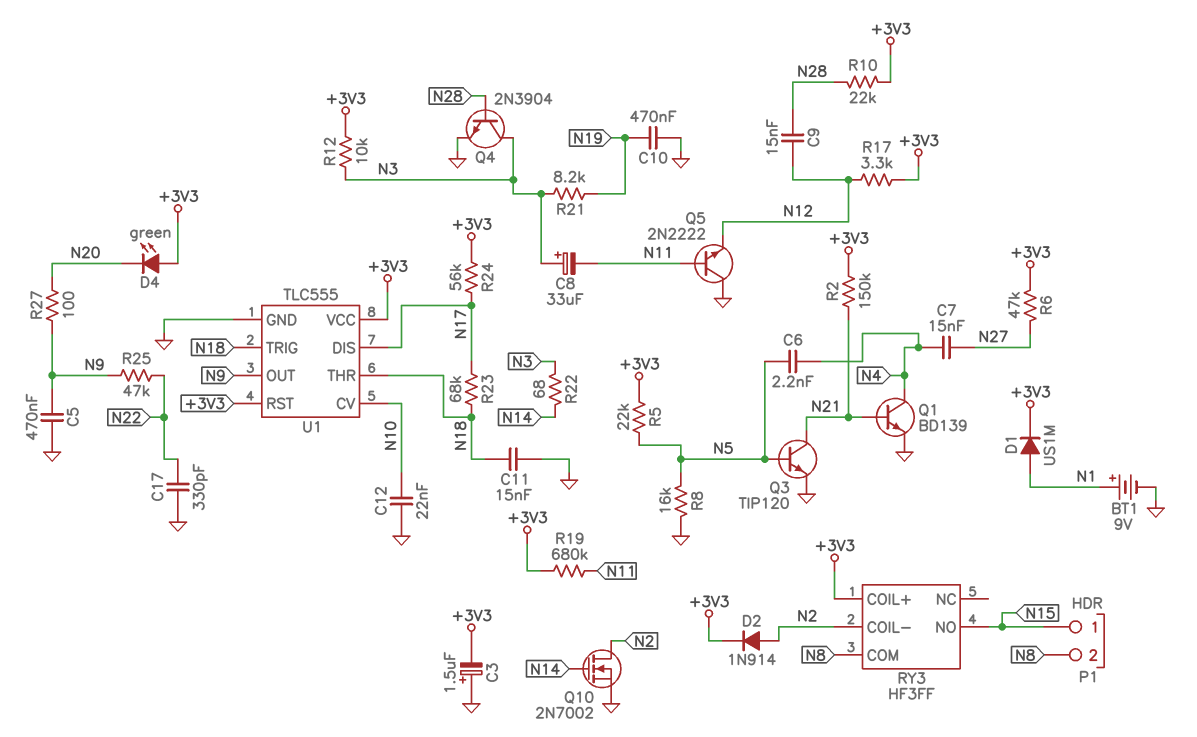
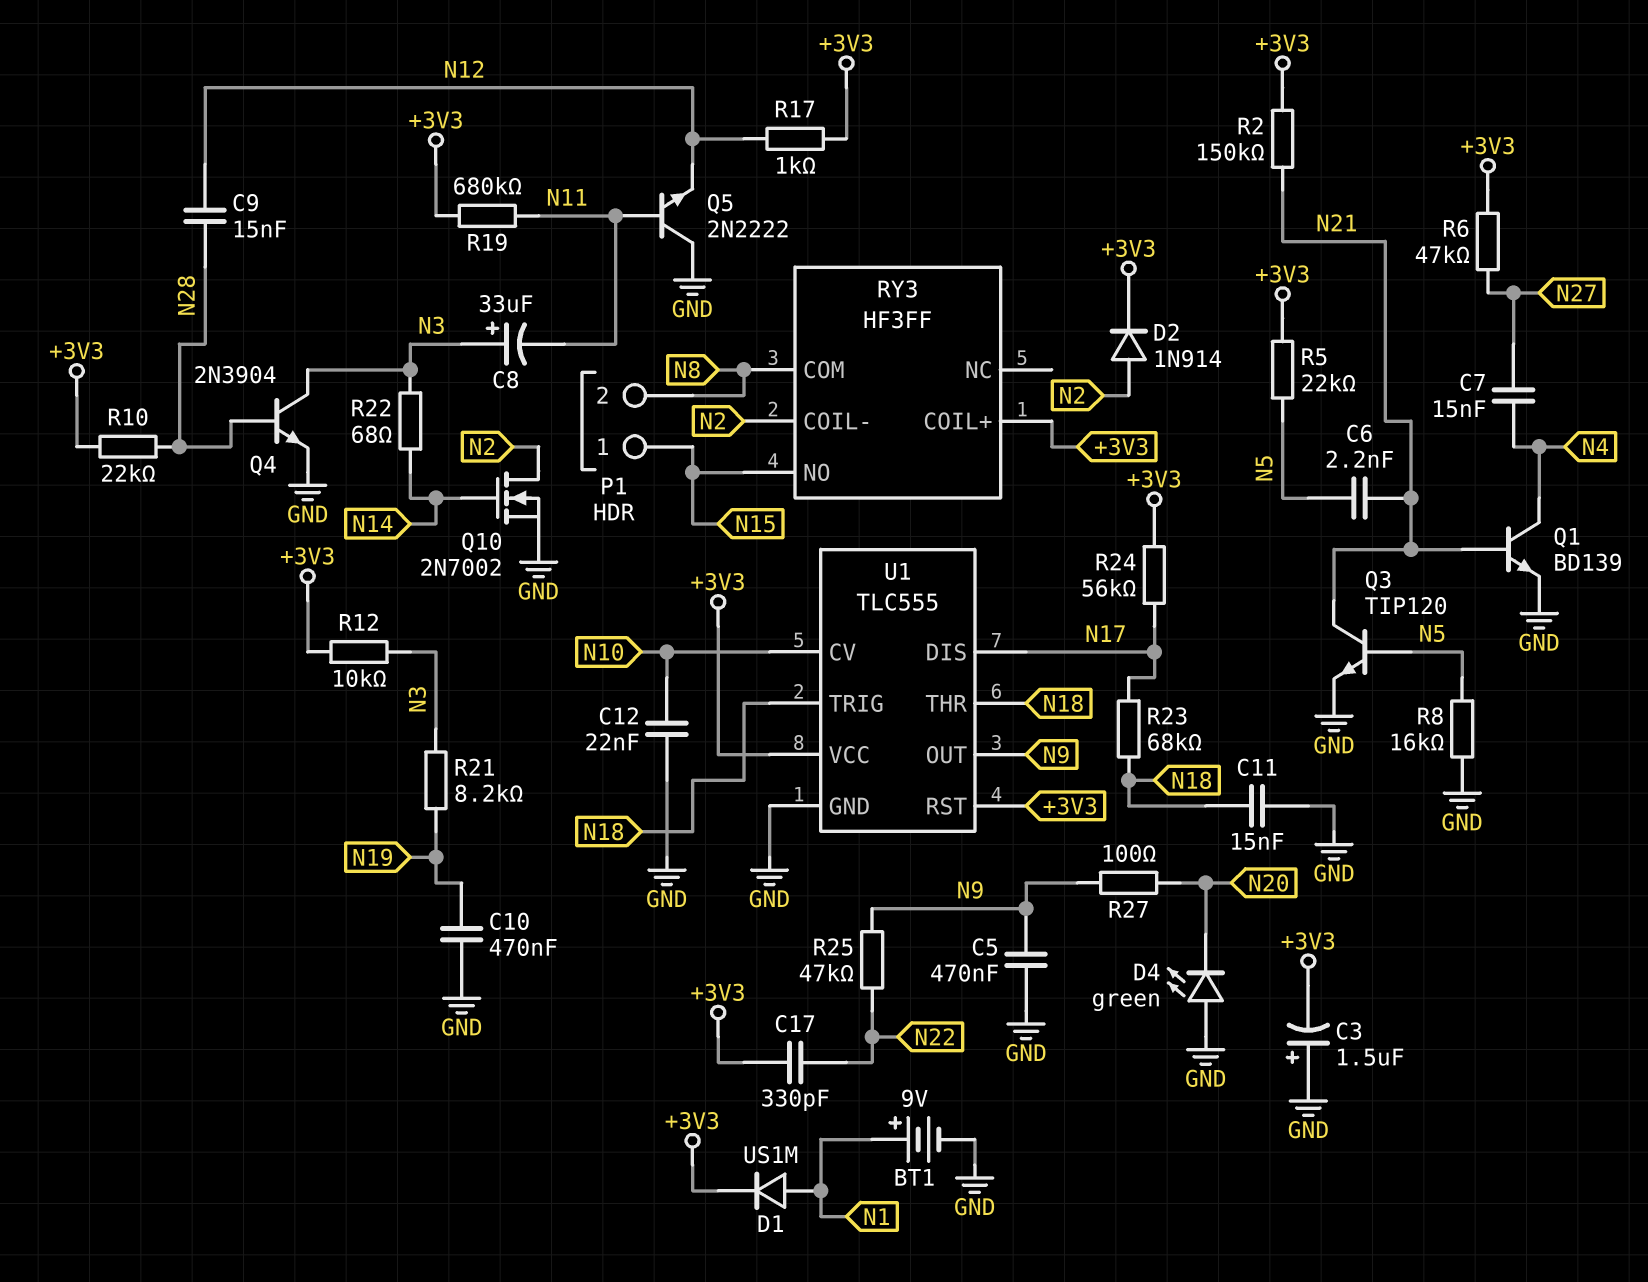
C6: 2.2nF (N4, N5) -> 2.2nF (N5, N21)
C17: 330pF (GND, N22) -> 330pF (+3V3, N22)
D4: LED green (A +3V3, K N20) -> LED green (A GND, K N20)
R17: 3.3k (+3V3, N12) -> 1k (+3V3, N12)

